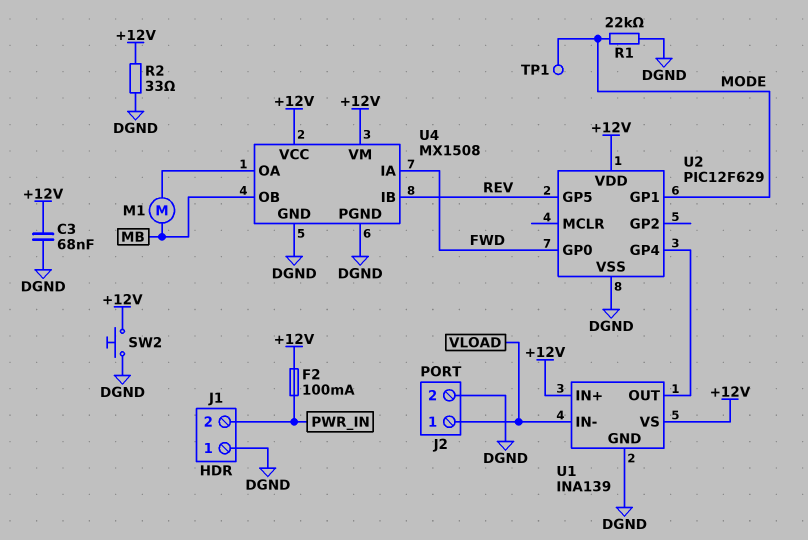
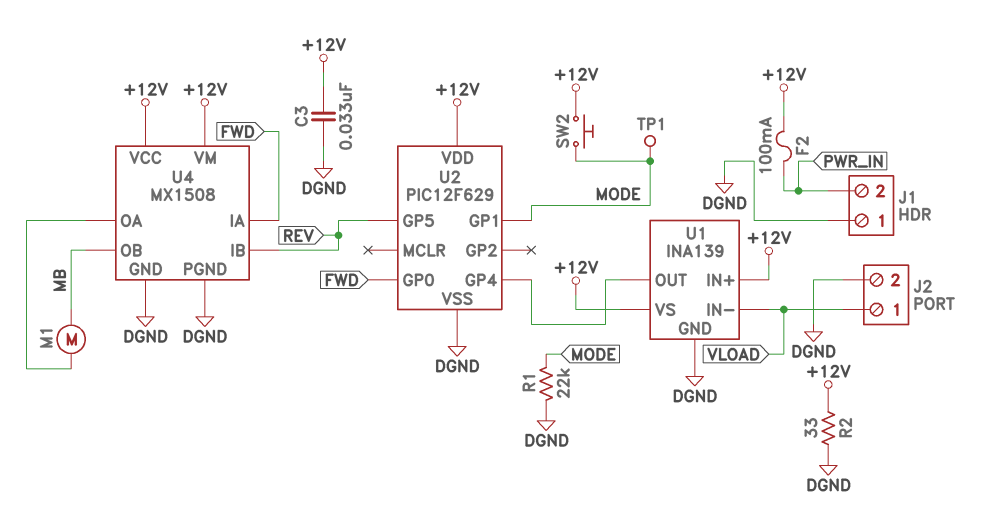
C3: 68nF (+12V, DGND) -> 33nF (+12V, DGND)
SW2: button (+12V, DGND) -> button (+12V, MODE)

